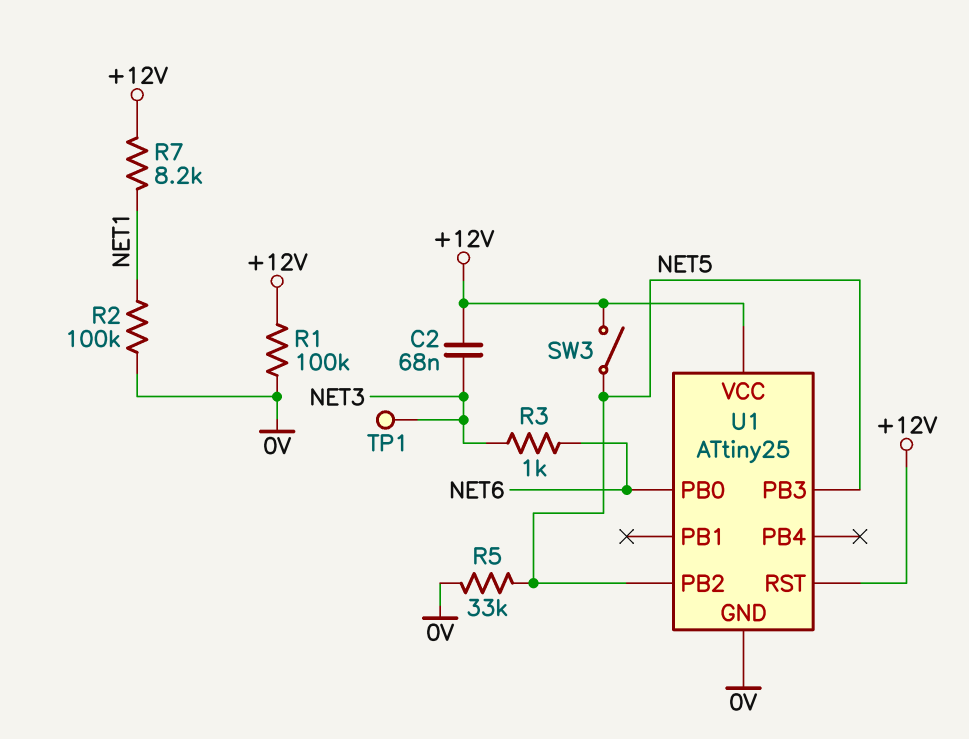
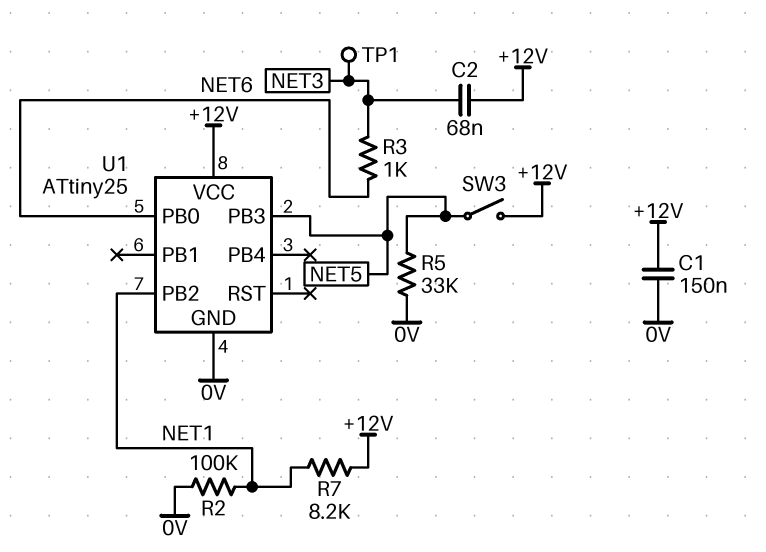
C1: none -> 150nF (+12V, 0V)
R1: 100k (+12V, 0V) -> none
U1 pin PB2: NET5 -> NET1
U1 pin RST: +12V -> none

